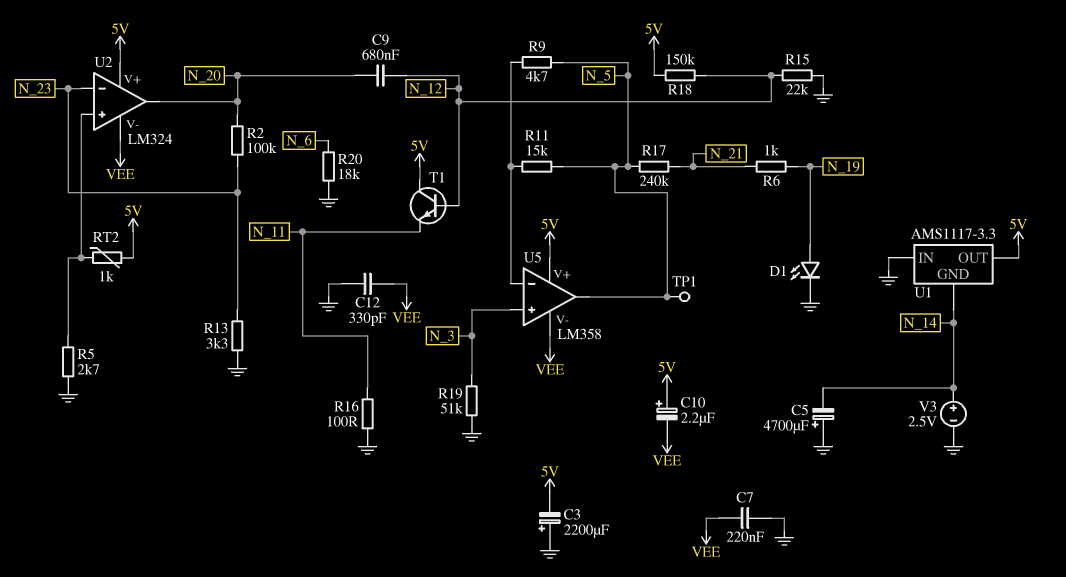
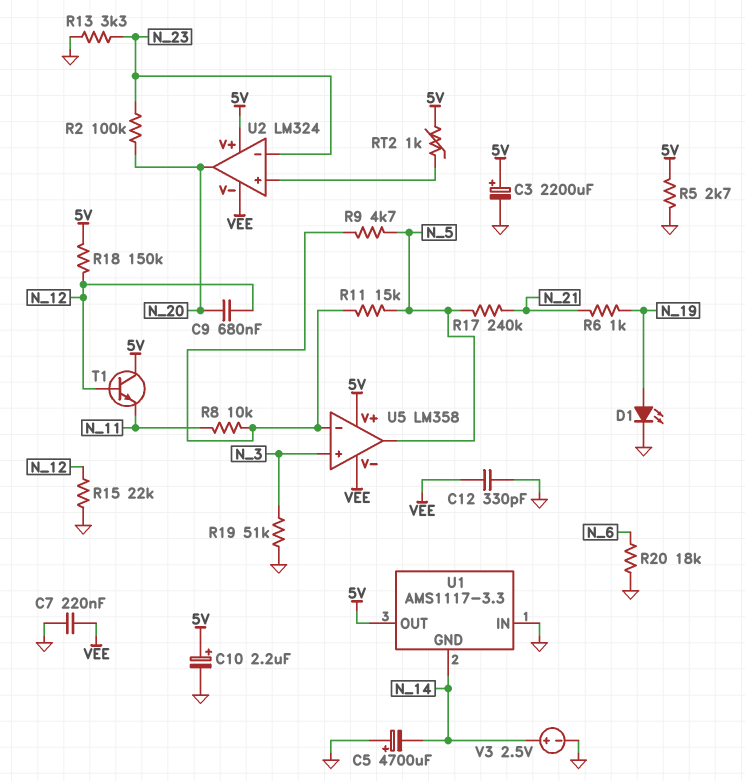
C3: 2200uF (plus GND, minus 5V) -> 2200uF (plus 5V, minus GND)
C10: 2.2uF (plus 5V, minus VEE) -> 2.2uF (plus 5V, minus GND)
R5: 2.7k (GND, U2/in+) -> 2.7k (5V, GND)
R8: none -> 10k (N_11, U5/in-)
R16: 100 (GND, N_11) -> none
TP1: test point (N_5) -> none

